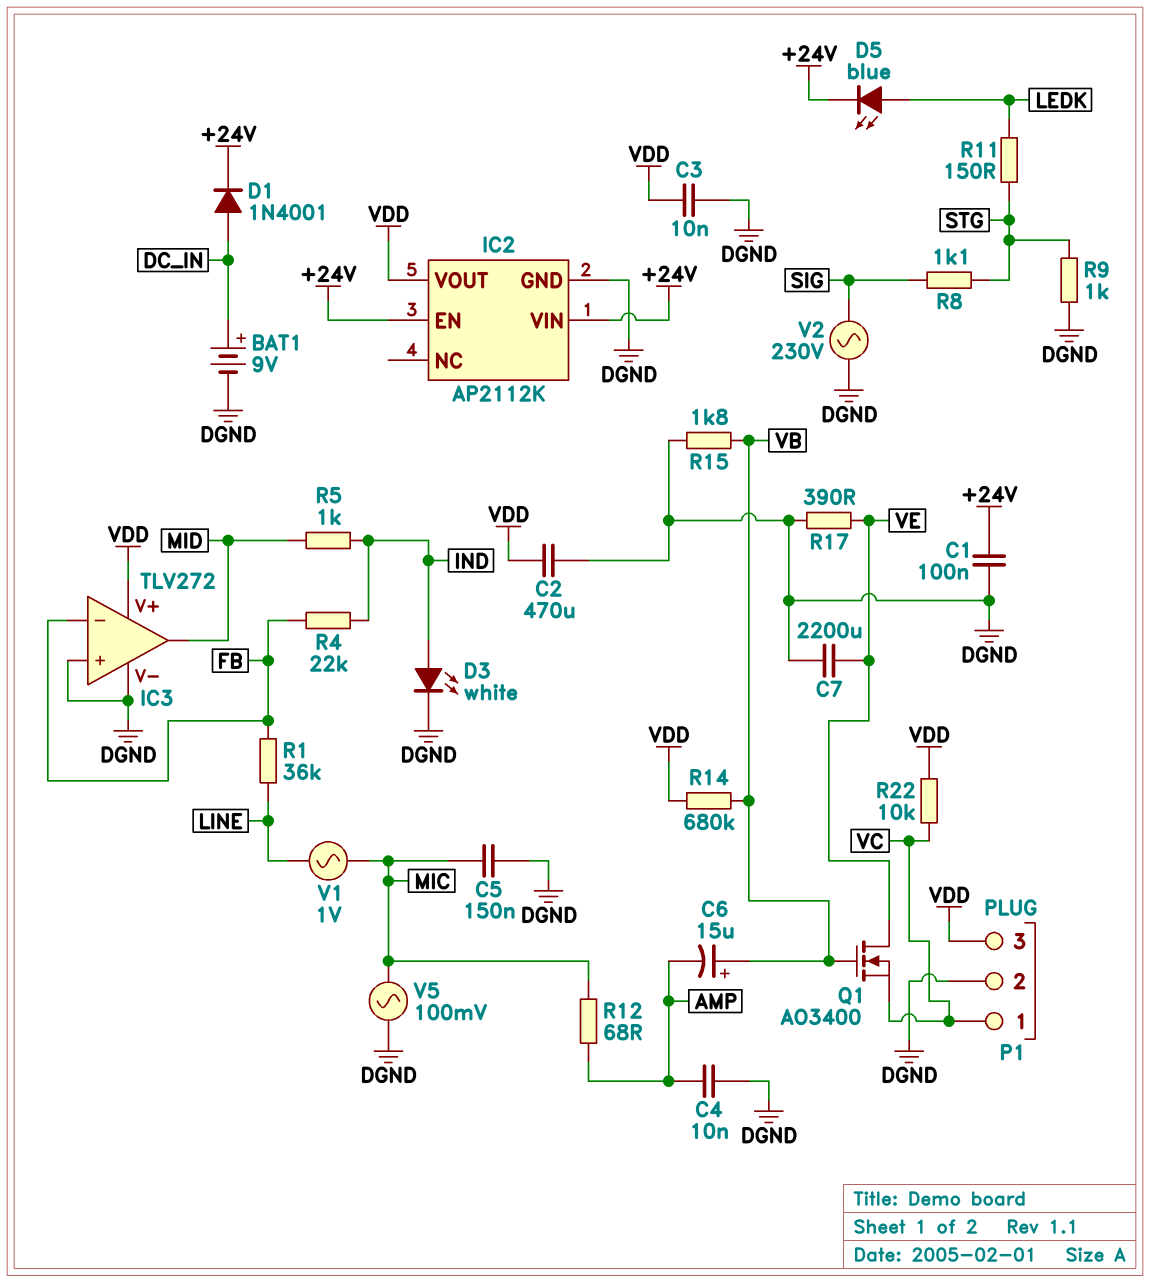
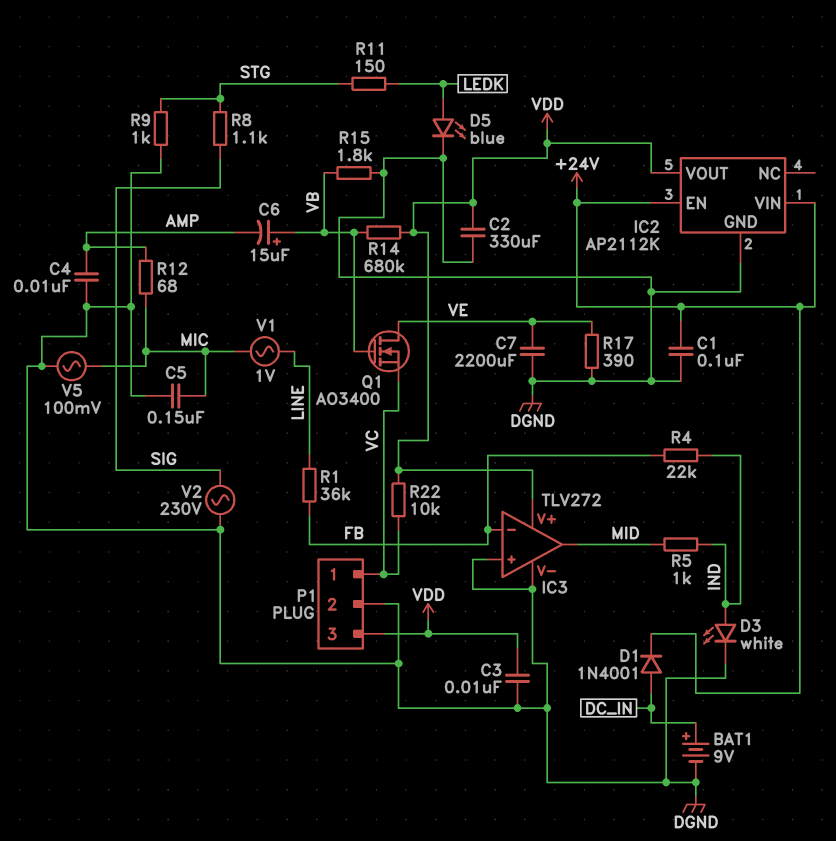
C2: 470uF (DGND, VDD) -> 330uF (DGND, VDD)
D5: LED blue (A LEDK, K +24V) -> LED blue (A LEDK, K DGND)

